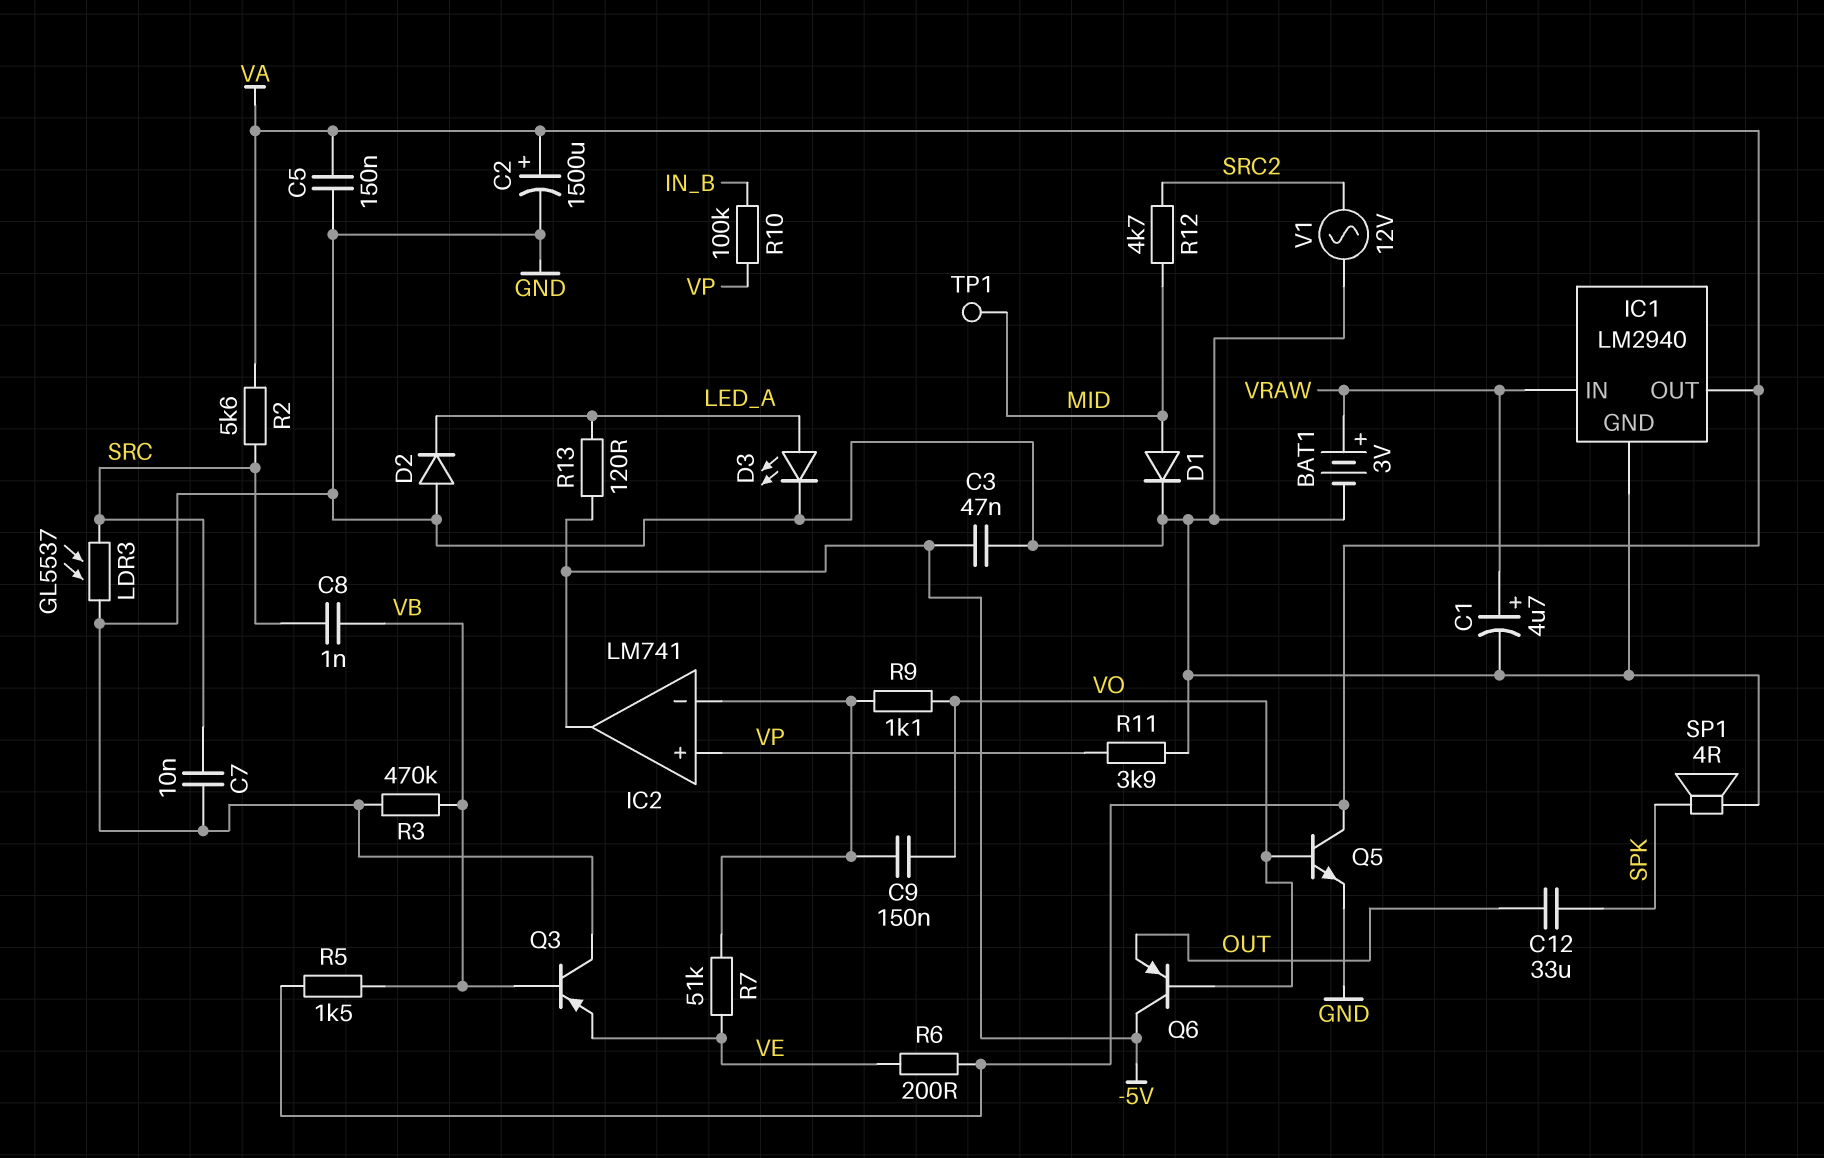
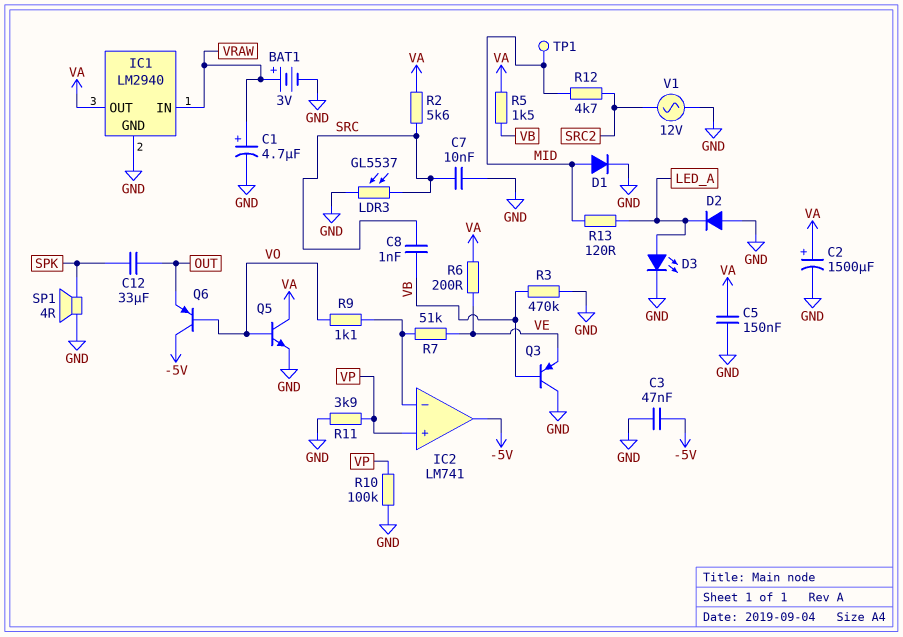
C9: 150nF (IC2/in-, VO) -> none
R10: 100k (IN_B, VP) -> 100k (GND, VP)
R13: 120 (-5V, LED_A) -> 120 (LED_A, MID)

